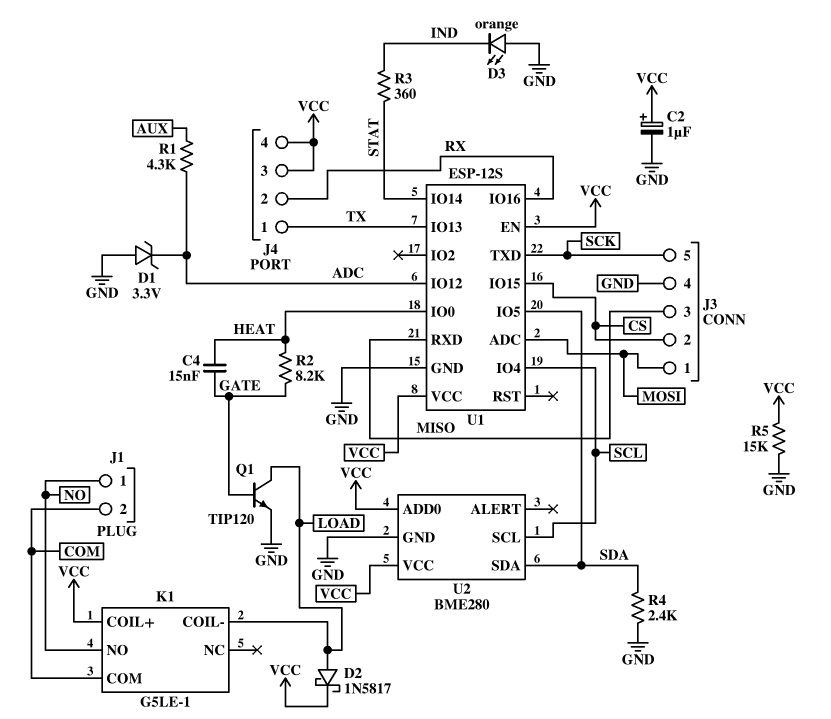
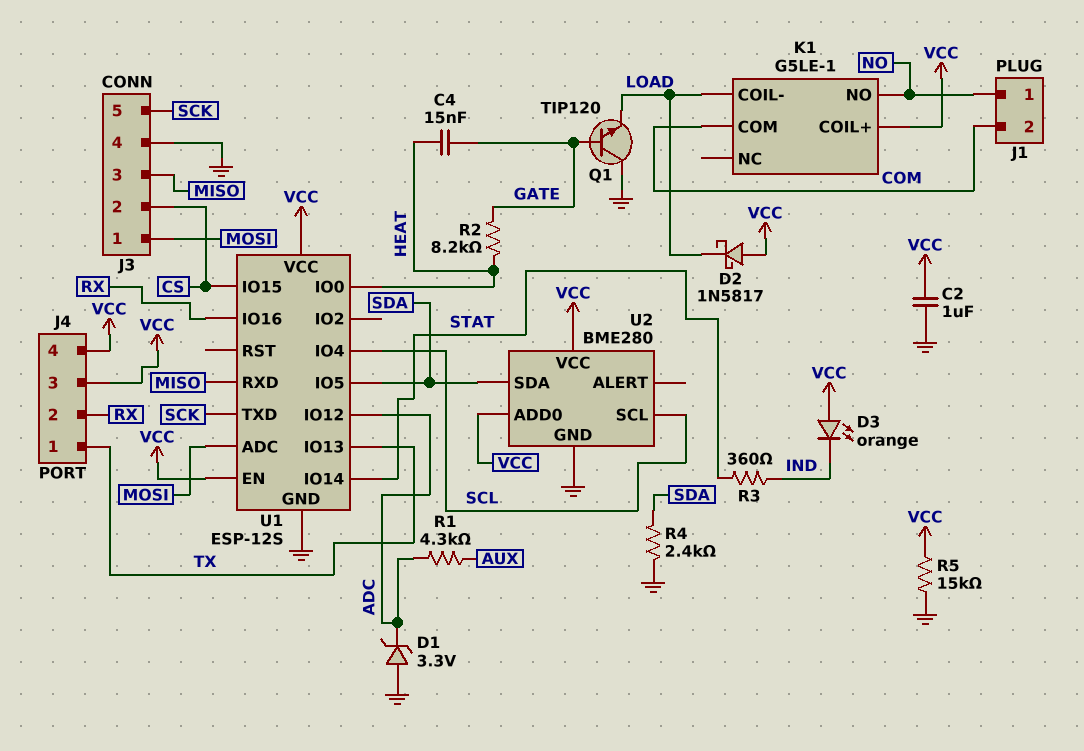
C2: 1uF (plus VCC, minus GND) -> 1uF (GND, VCC)
D2: schottky 1N5817 (A LOAD, K VCC) -> schottky 1N5817 (A VCC, K LOAD)
D3: LED orange (A GND, K IND) -> LED orange (A VCC, K IND)
Q1: NPN TIP120 (B GATE, C LOAD, E GND) -> NPN TIP120 (B GATE, C GND, E LOAD)

